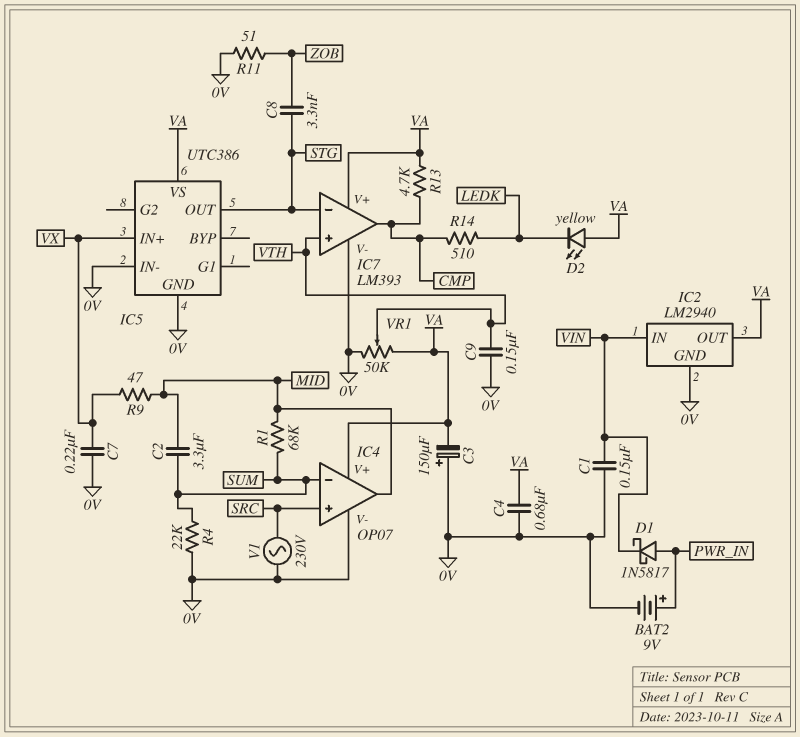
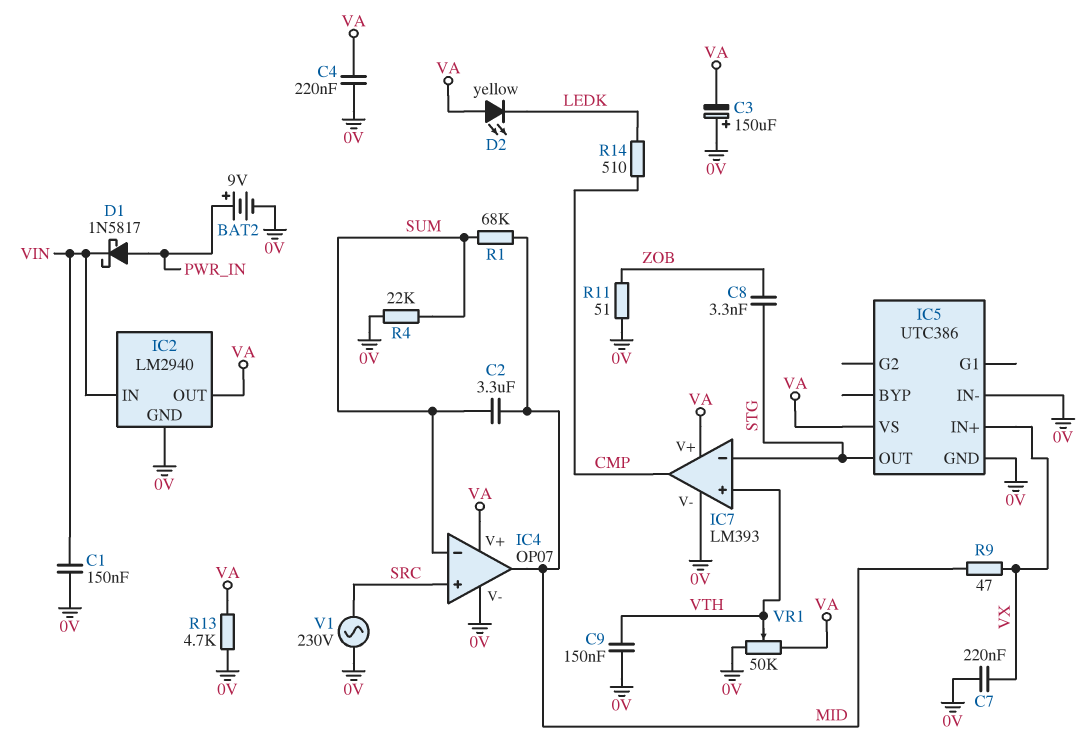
C4: 680nF (0V, VA) -> 220nF (0V, VA)
R13: 4.7k (CMP, VA) -> 4.7k (0V, VA)

